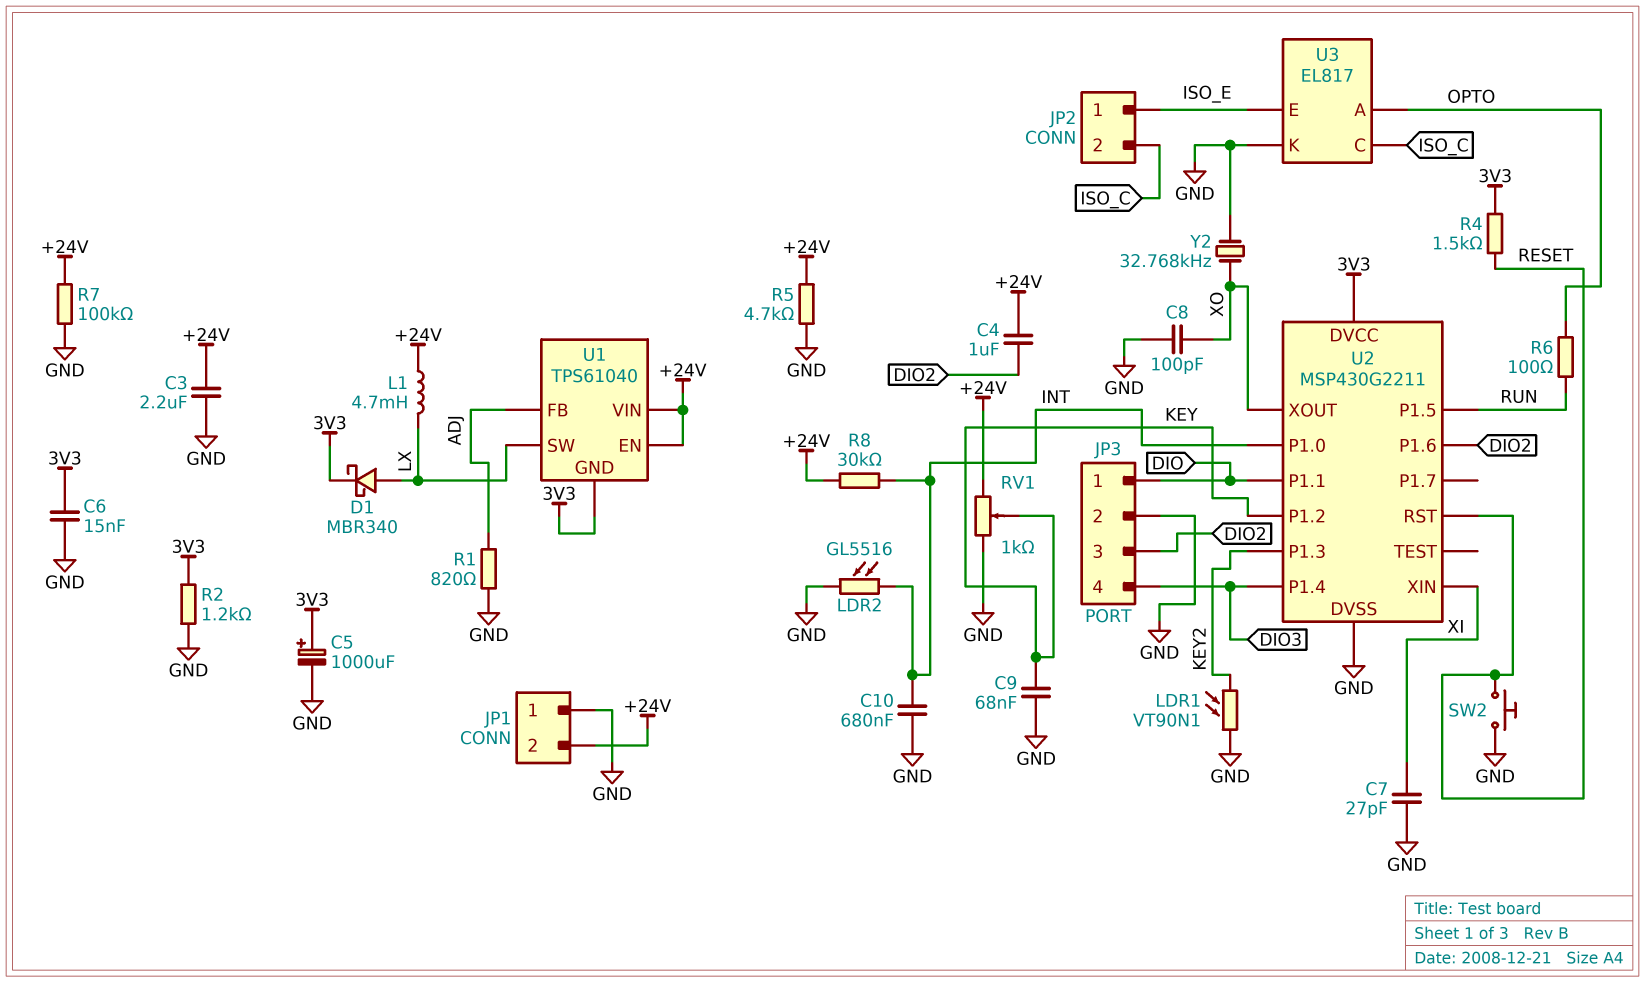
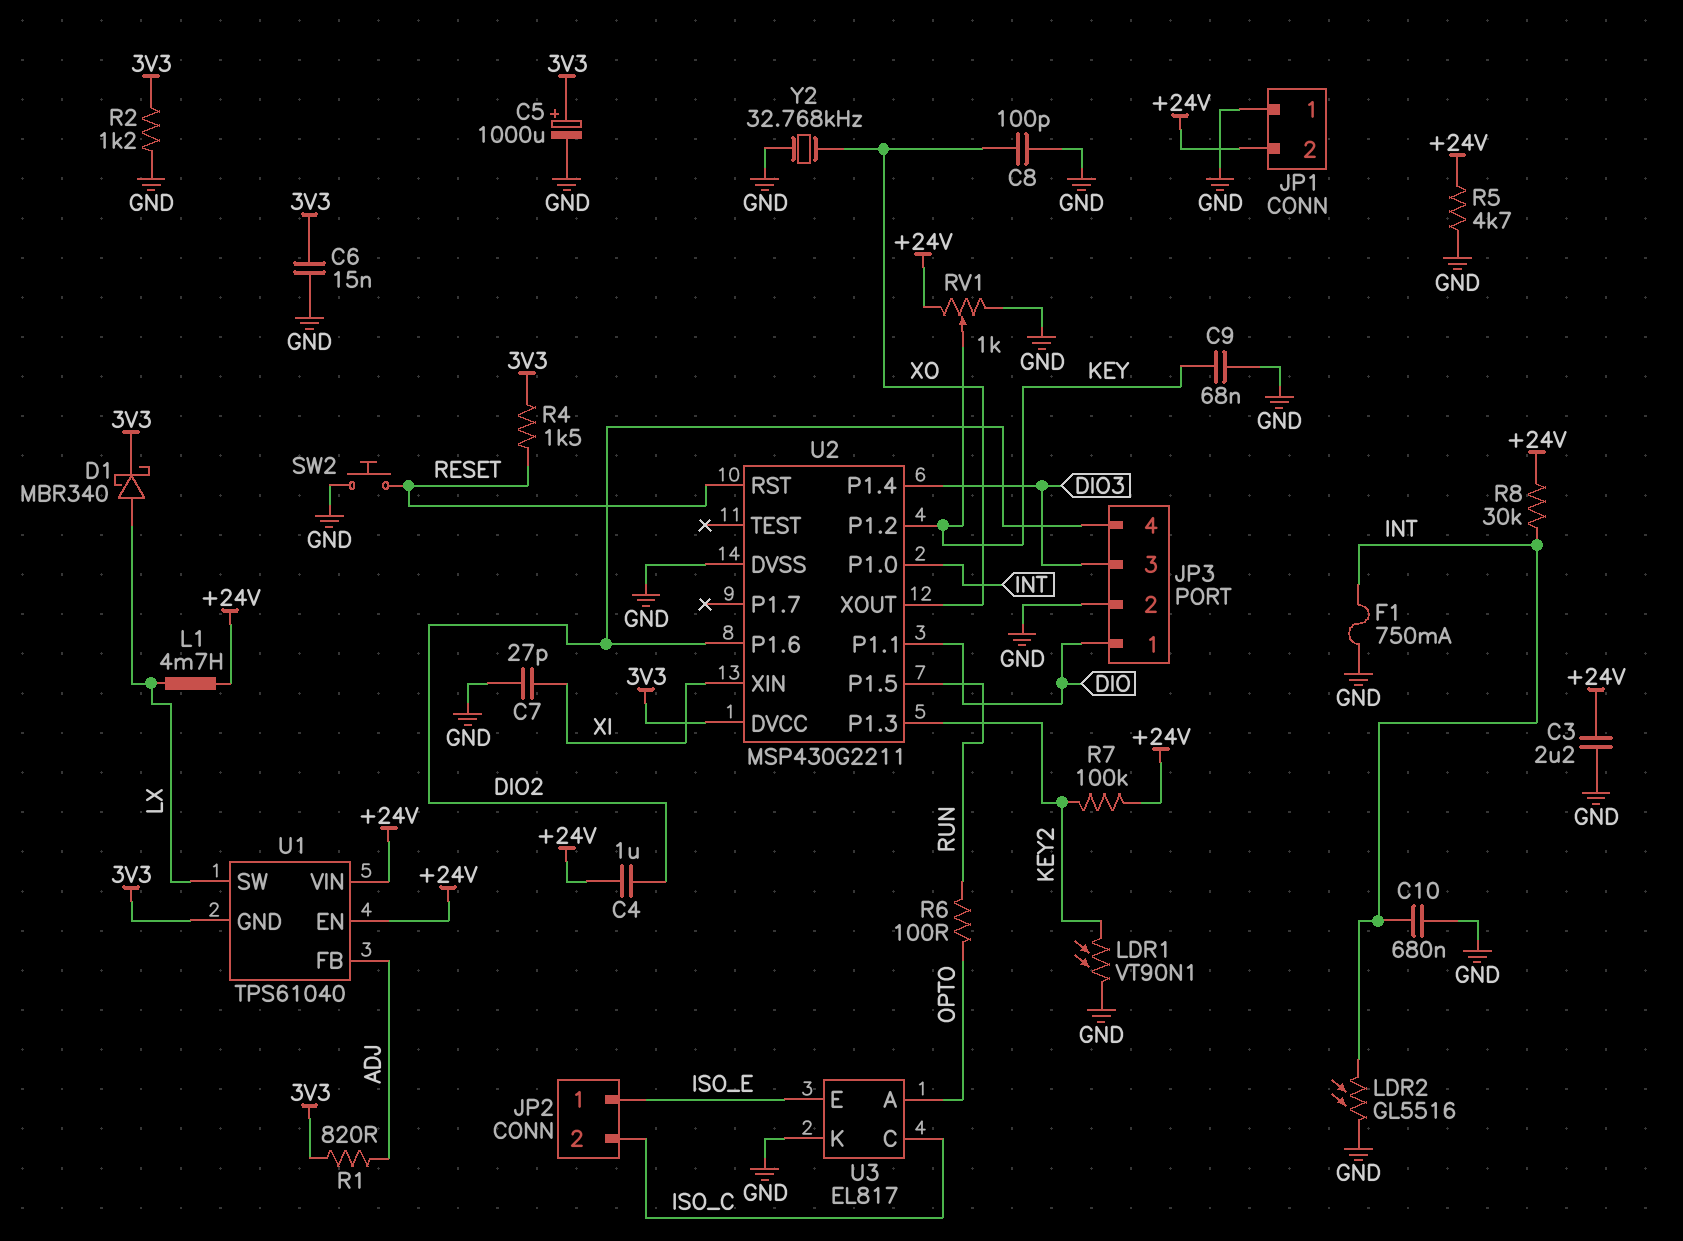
F1: none -> 750mA (GND, INT)
JP3 pin 3: DIO2 -> DIO3
JP3 pin 4: DIO3 -> DIO2
R1: 820 (ADJ, GND) -> 820 (3V3, ADJ)
R7: 100k (+24V, GND) -> 100k (+24V, KEY2)

